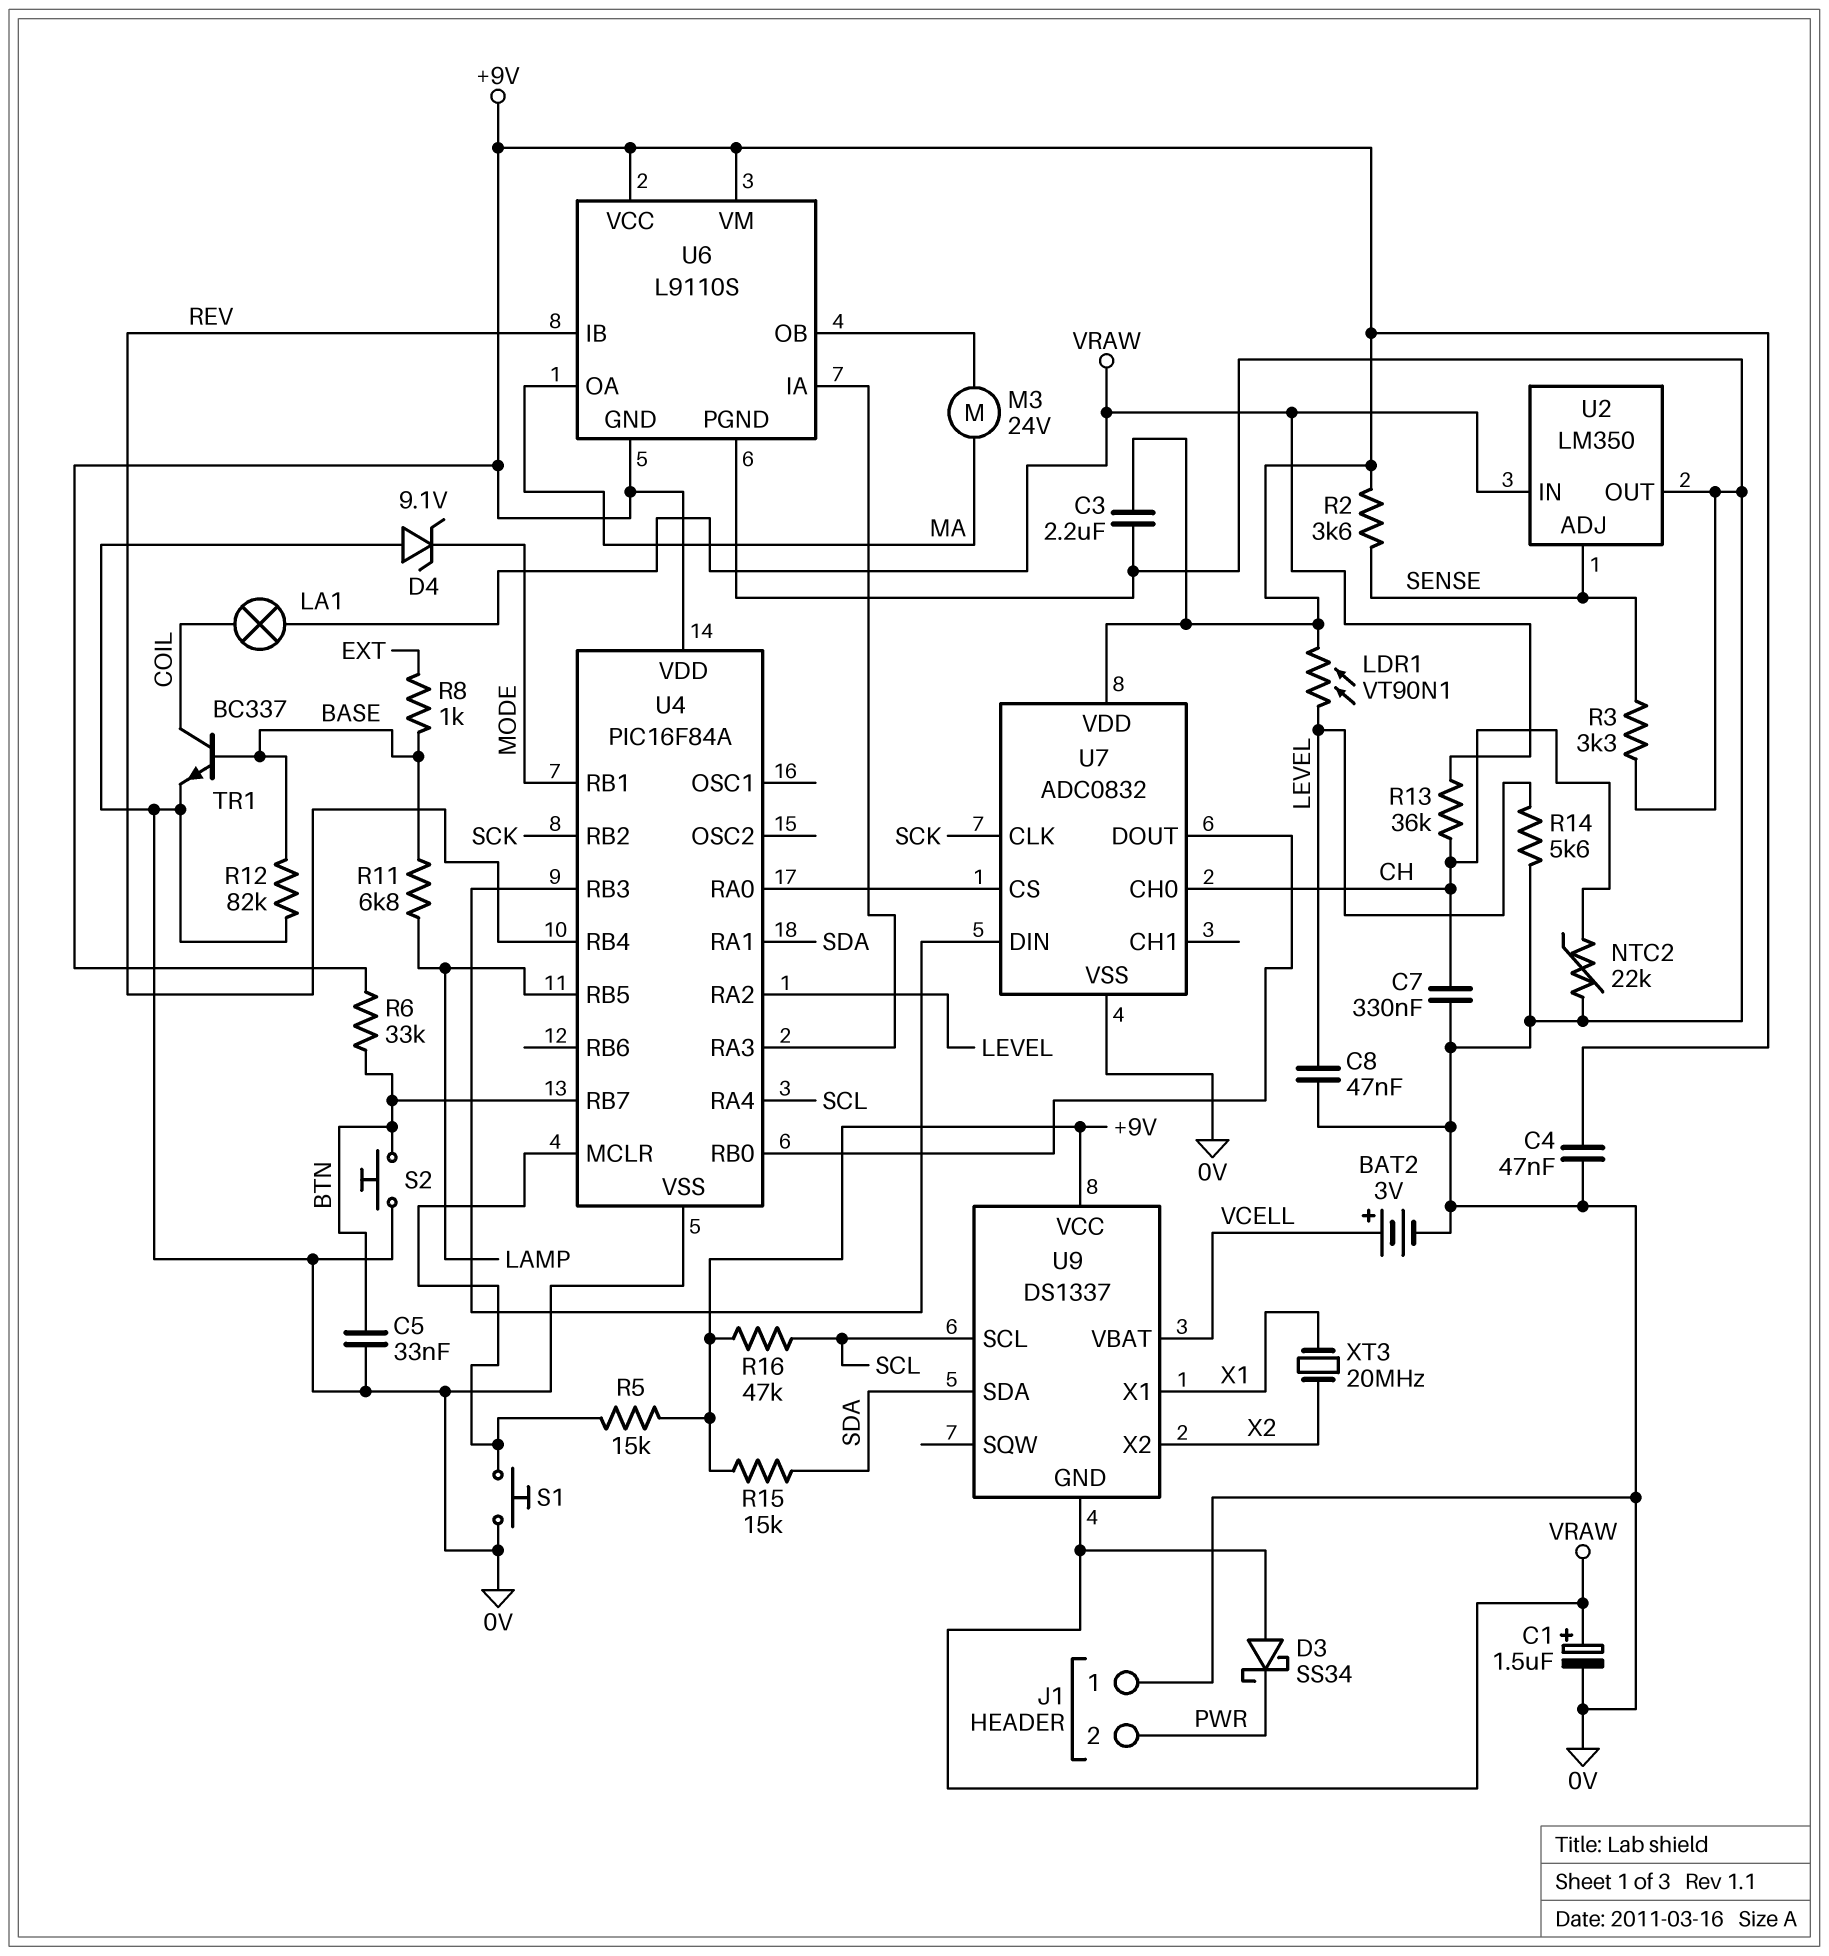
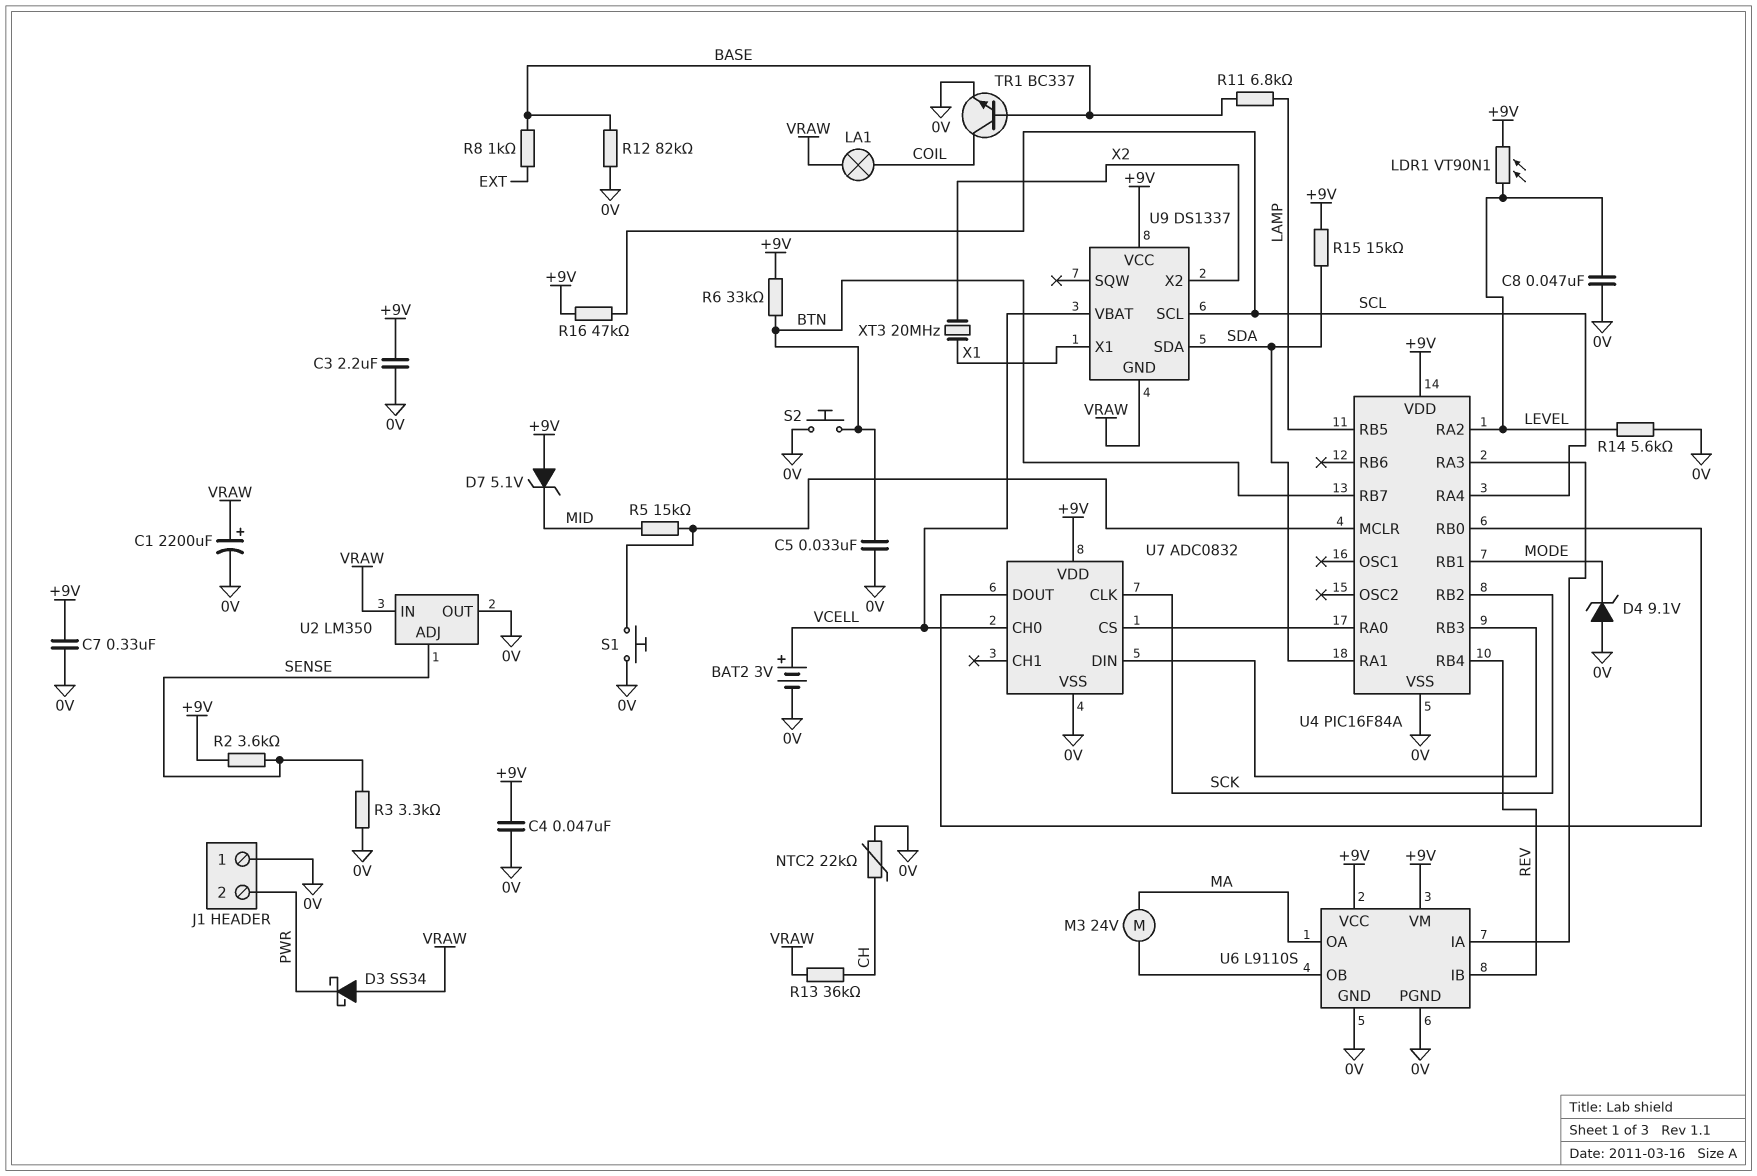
C1: 1.5uF (plus VRAW, minus 0V) -> 2200uF (plus VRAW, minus 0V)
C7: 330nF (0V, CH) -> 330nF (+9V, 0V)
D7: none -> zener 5.1V (A +9V, K MID)
R5: 15k (+9V, U4/MCLR) -> 15k (MID, U4/MCLR)
U6 pin GND: +9V -> 0V
U7 pin CH0: CH -> VCELL

